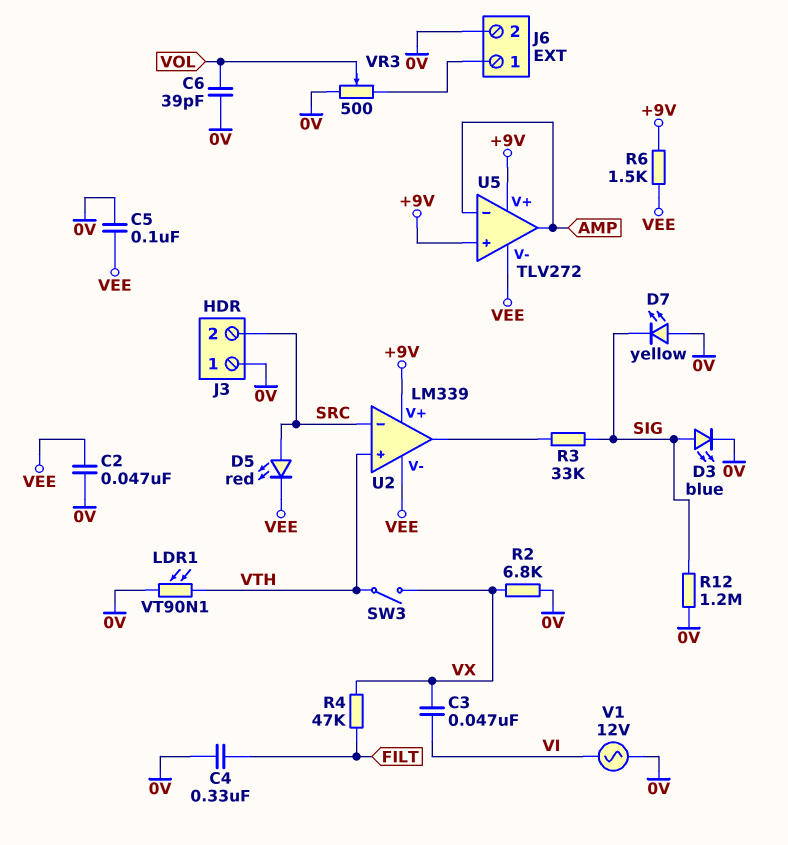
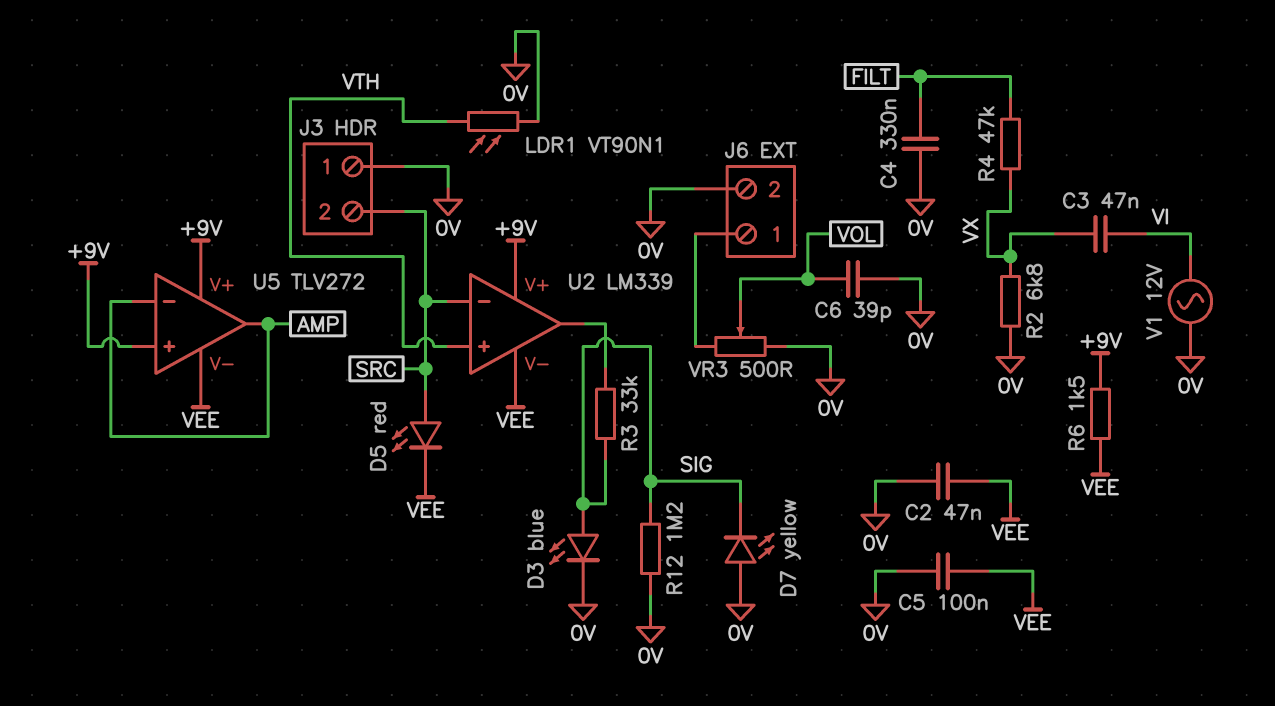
SW3: switch (VTH, VX) -> none

